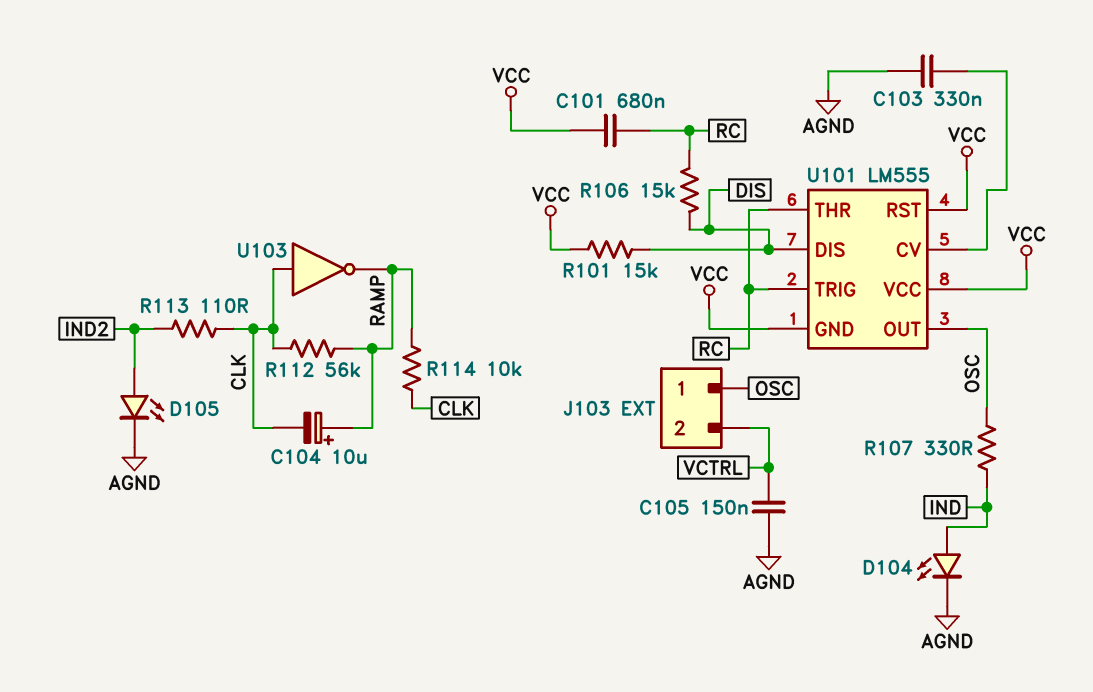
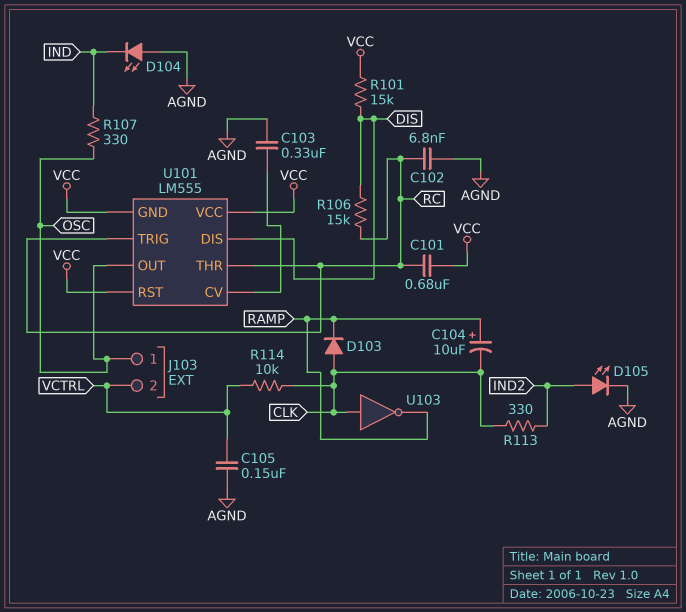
C102: none -> 6.8nF (AGND, RC)
D103: none -> diode (A CLK, K RAMP)
D104: LED (A IND, K AGND) -> LED (A AGND, K IND)
R112: 56k (CLK, RAMP) -> none
R113: 110 (CLK, IND2) -> 330 (CLK, IND2)
R114: 10k (CLK, RAMP) -> 10k (CLK, VCTRL)

